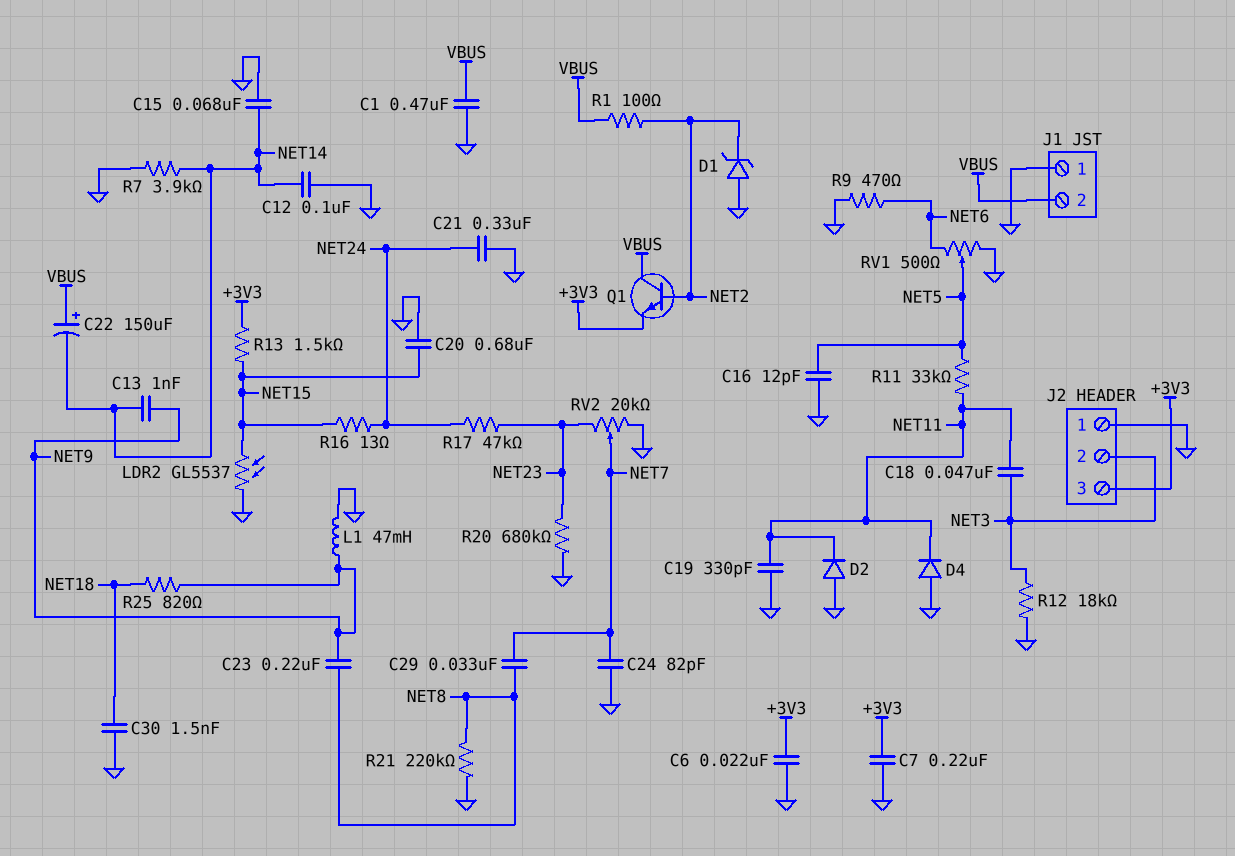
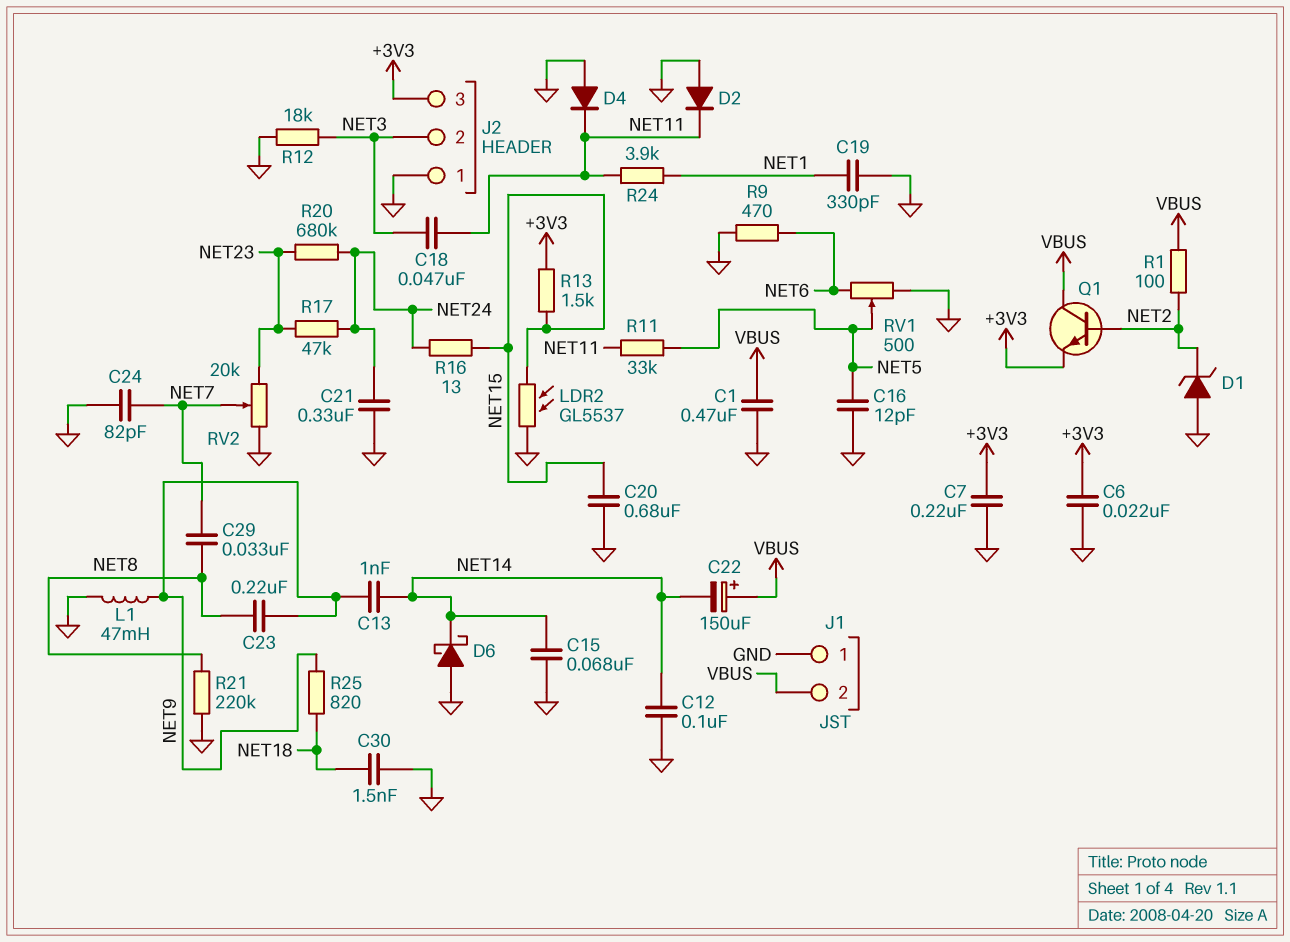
C19: 330pF (GND, NET11) -> 330pF (GND, NET1)
D6: none -> schottky (A GND, K NET14)
R7: 3.9k (GND, NET14) -> none
R20: 680k (GND, NET23) -> 680k (NET23, NET24)
R24: none -> 3.9k (NET1, NET11)

